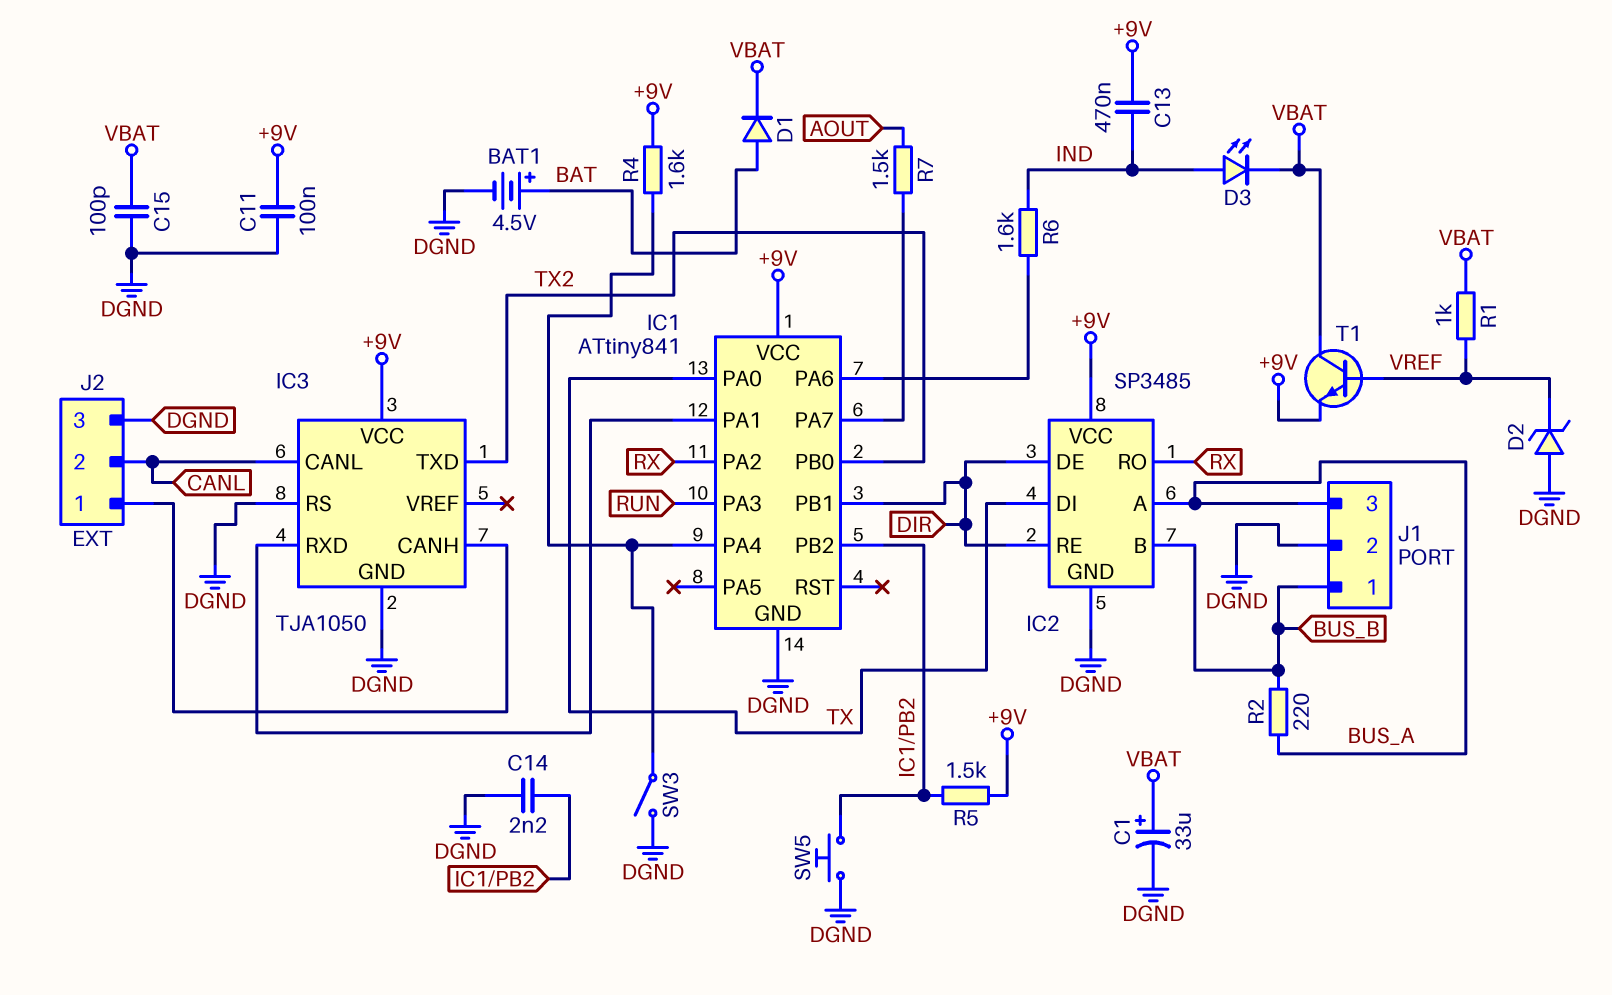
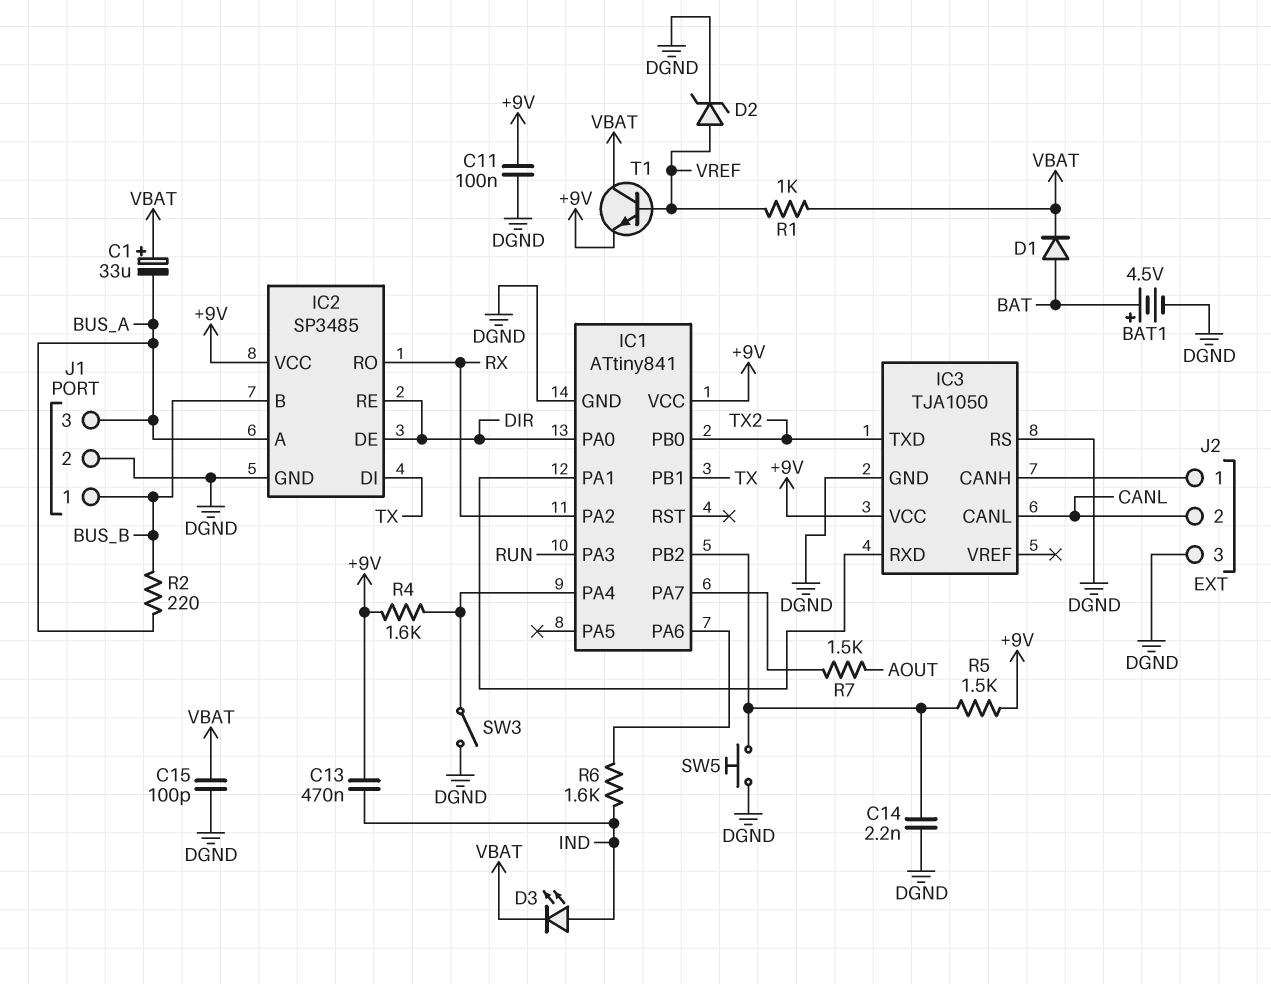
C1: 33uF (plus VBAT, minus DGND) -> 33uF (plus VBAT, minus BUS_A)
D2: zener (A DGND, K VREF) -> zener (A VREF, K DGND)
IC1 pin PA0: TX -> DIR
IC1 pin PB1: DIR -> TX

